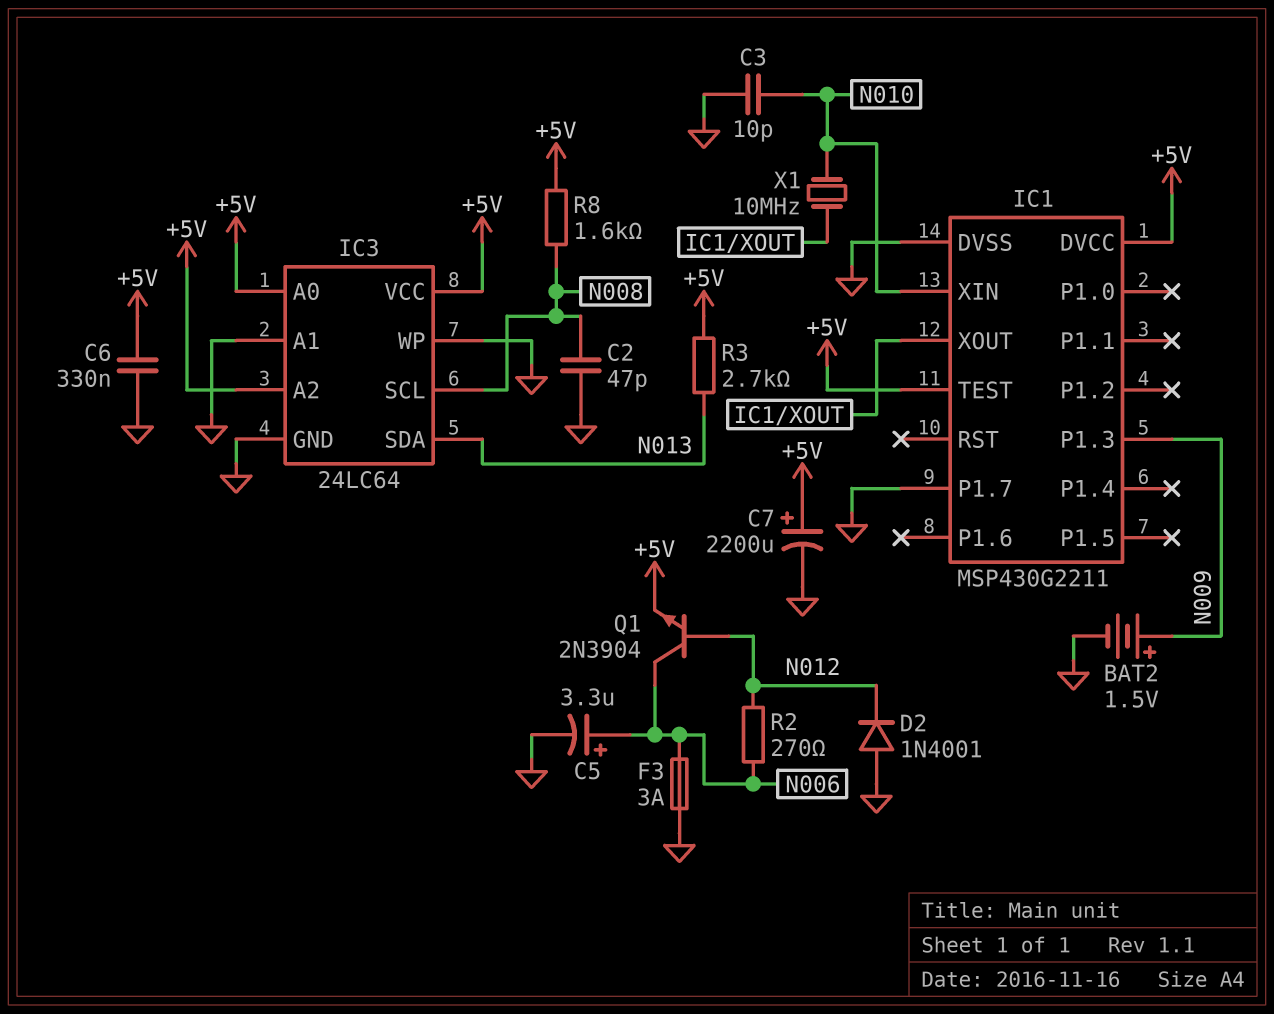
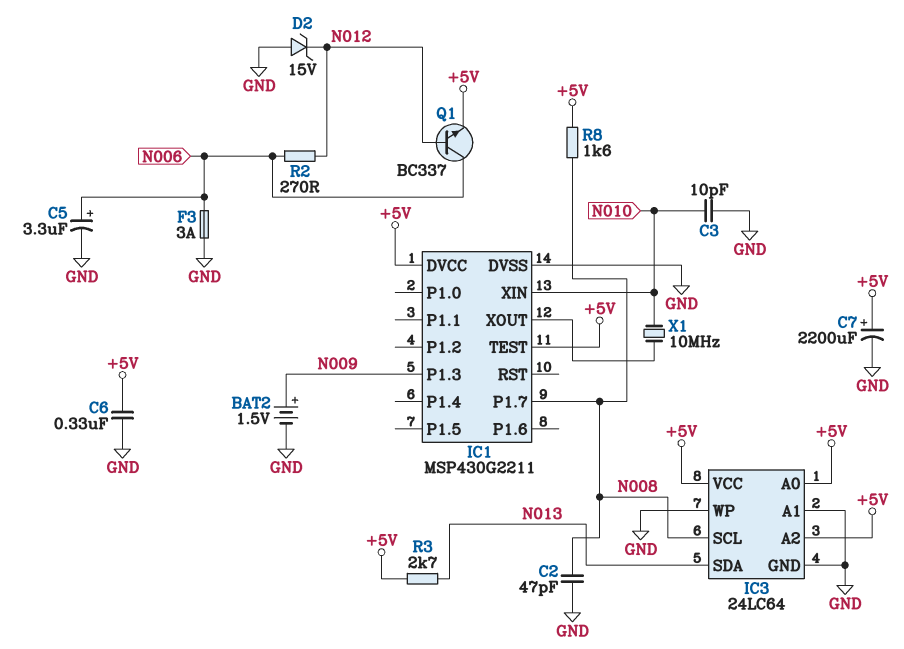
D2: diode 1N4001 (A GND, K N012) -> zener 15V (A GND, K N012)
IC1 pin P1.7: GND -> N008
Q1: NPN 2N3904 (B N012, C N006, E +5V) -> NPN BC337 (B N012, C N006, E +5V)

